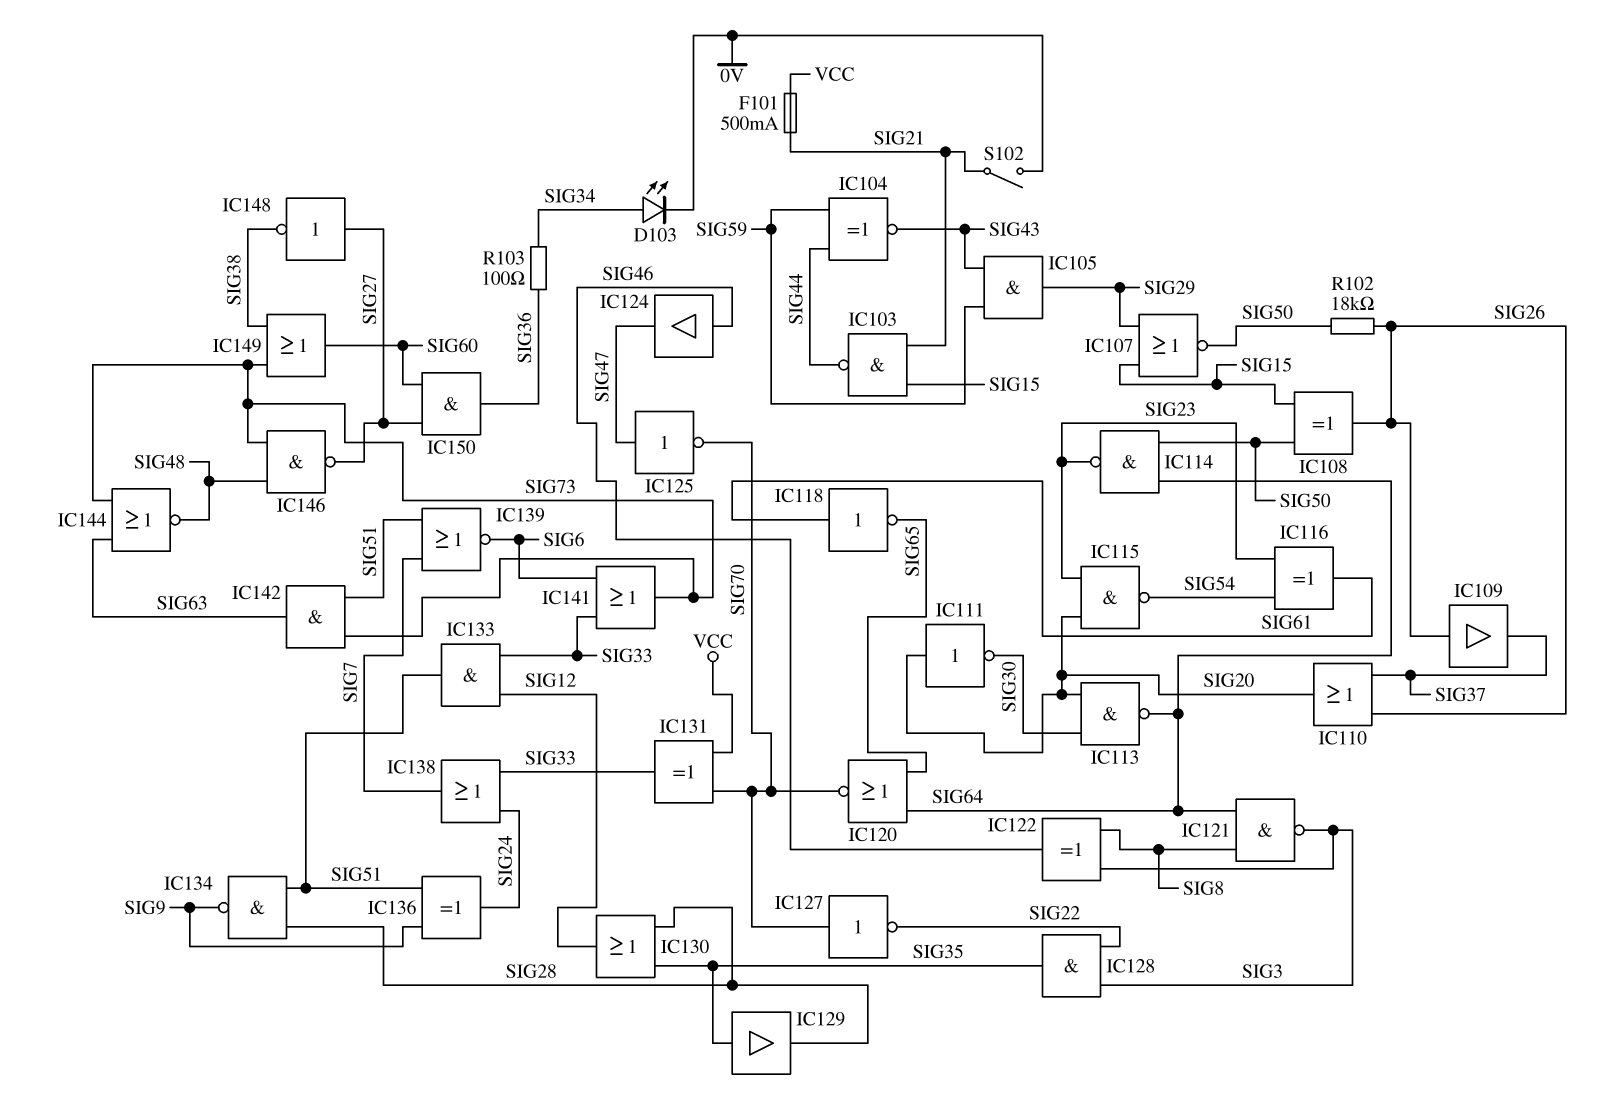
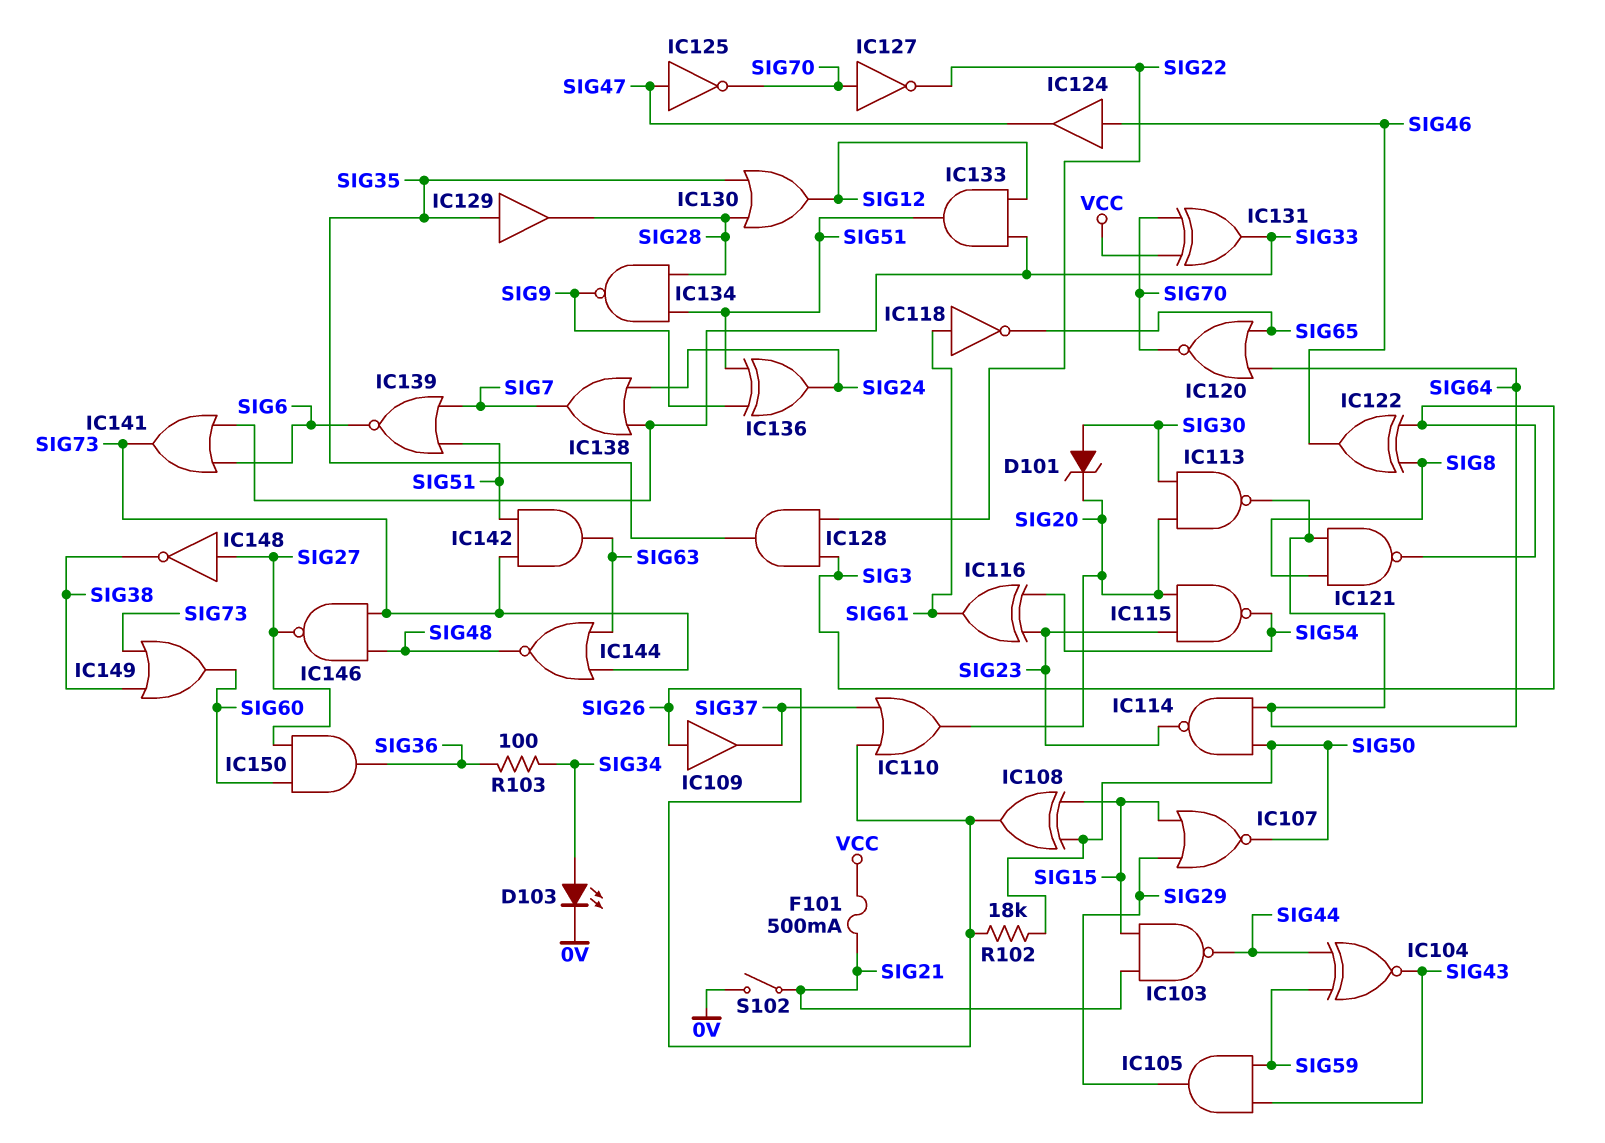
D101: none -> zener (A SIG30, K SIG20)
IC111: NOT (in SIG20, out SIG30) -> none

